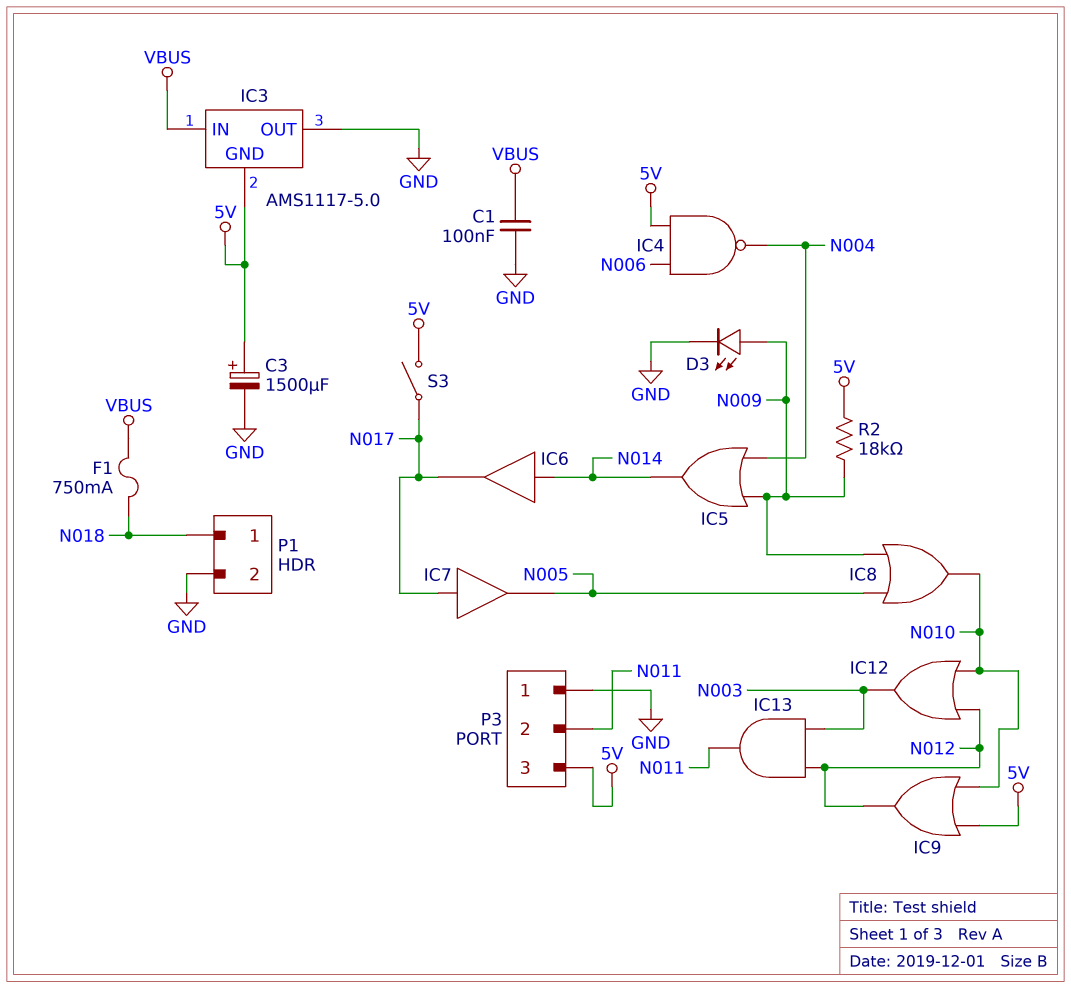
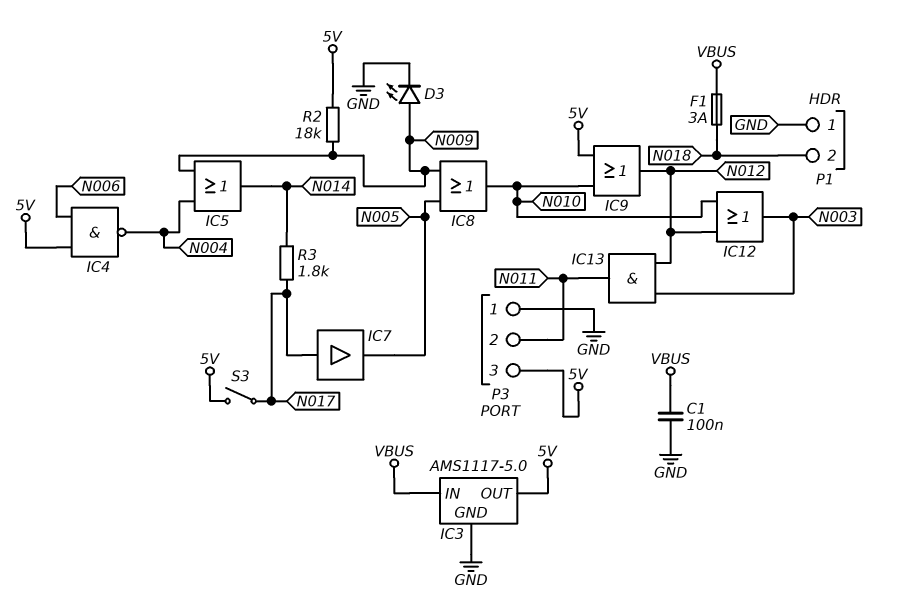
C3: 1500uF (plus 5V, minus GND) -> none
F1: 750mA (N018, VBUS) -> 3A (N018, VBUS)
IC3 pin GND: 5V -> GND
IC3 pin OUT: GND -> 5V
IC6: buffer (in N014, out N017) -> none
P1 pin 1: N018 -> GND
P1 pin 2: GND -> N018
R3: none -> 1.8k (N014, N017)

